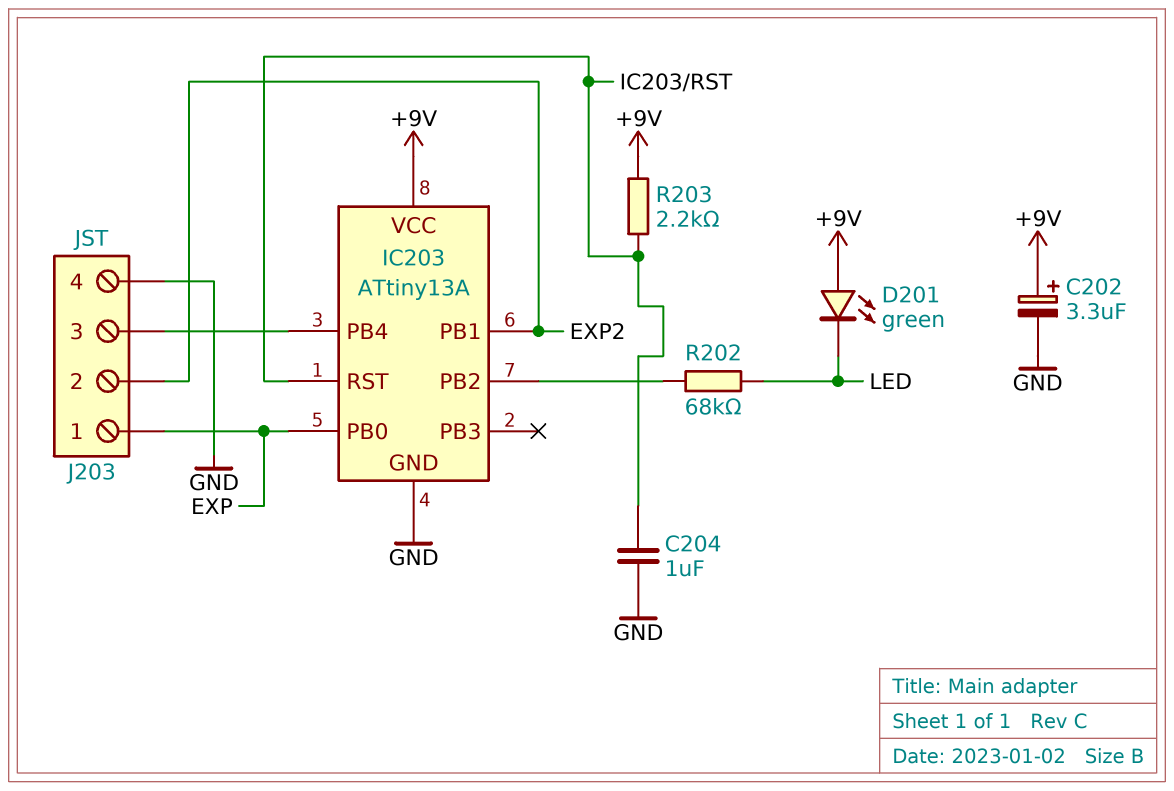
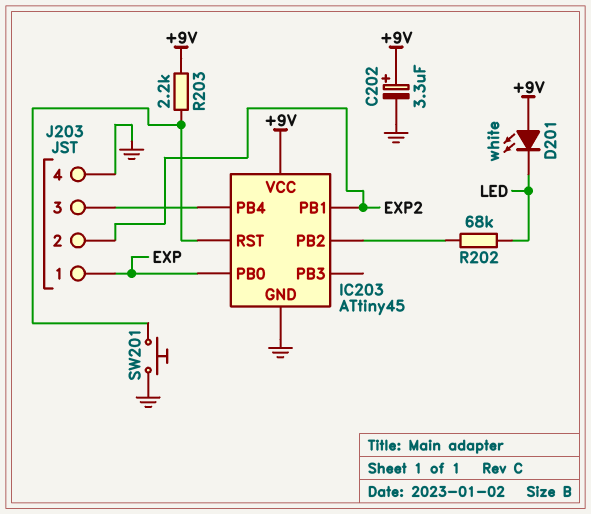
C204: 1uF (GND, IC203/RST) -> none
D201: LED green (A +9V, K LED) -> LED white (A +9V, K LED)
IC203: ATtiny13A -> ATtiny45
SW201: none -> button (GND, IC203/RST)

